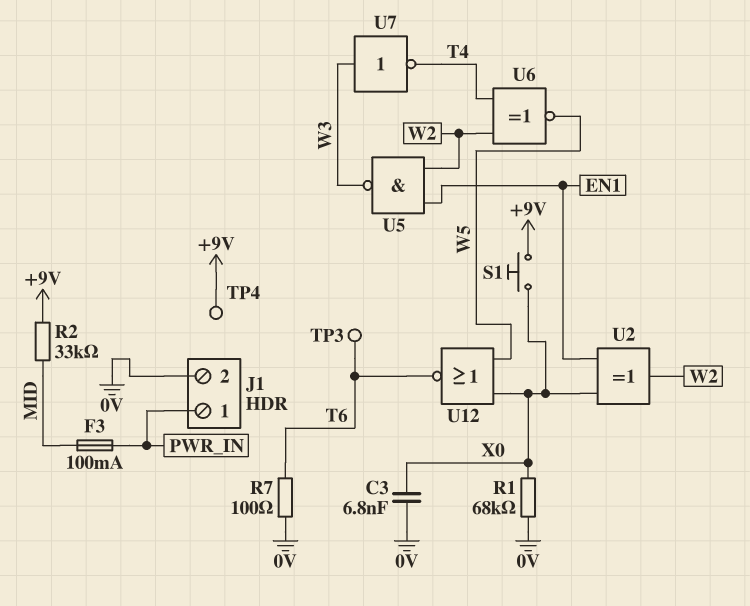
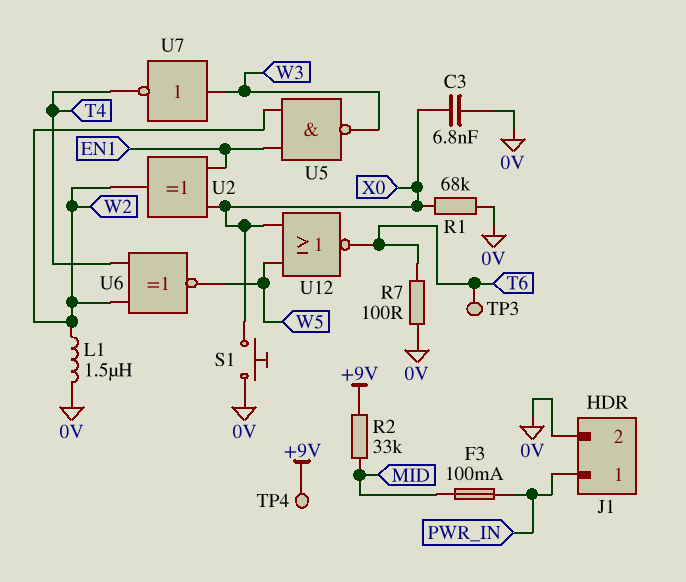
L1: none -> 1.5uH (0V, W2)
S1: button (+9V, X0) -> button (0V, X0)

